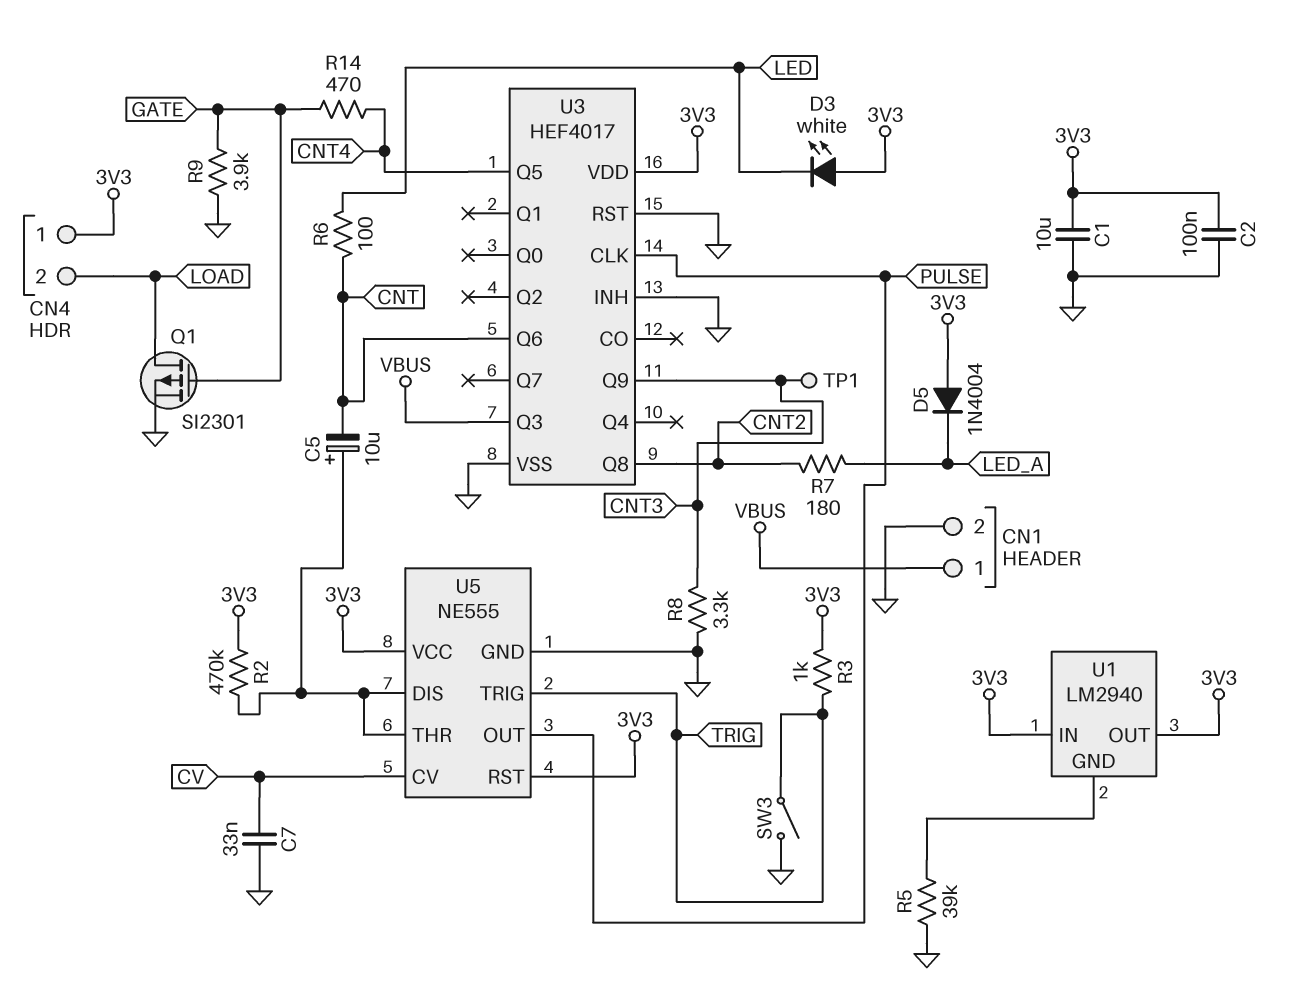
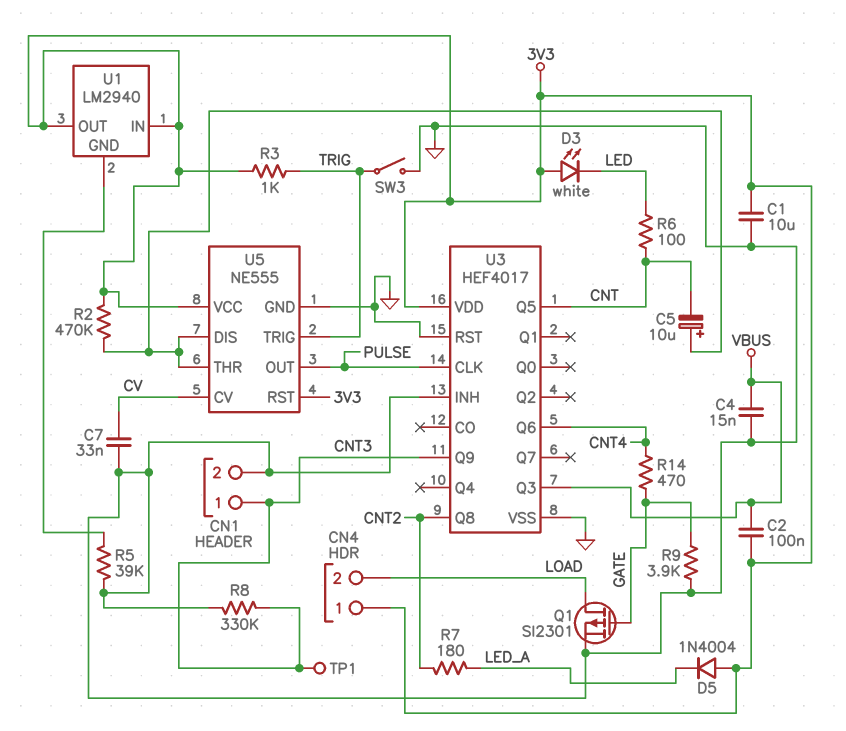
C2: 100nF (3V3, GND) -> 100nF (3V3, VBUS)
C4: none -> 15nF (GND, VBUS)
CN1 pin 1: VBUS -> CNT3
R8: 3.3k (CNT3, GND) -> 330k (CNT3, GND)
U3 pin Q5: CNT4 -> CNT
U3 pin Q6: CNT -> CNT4

